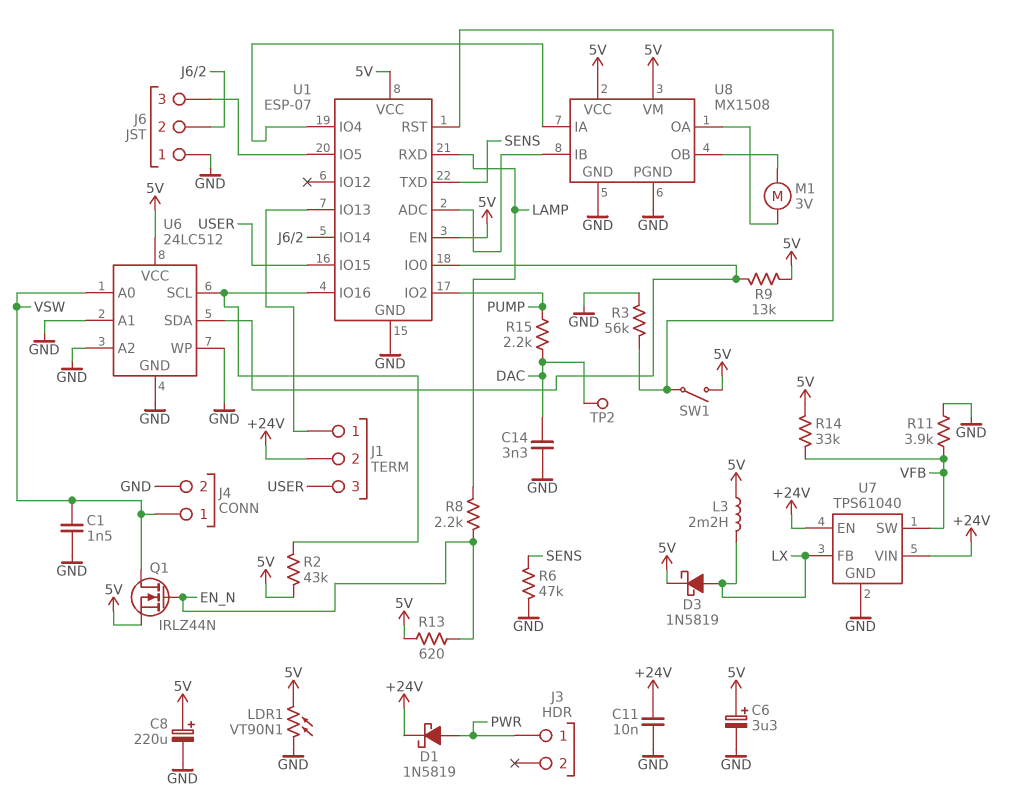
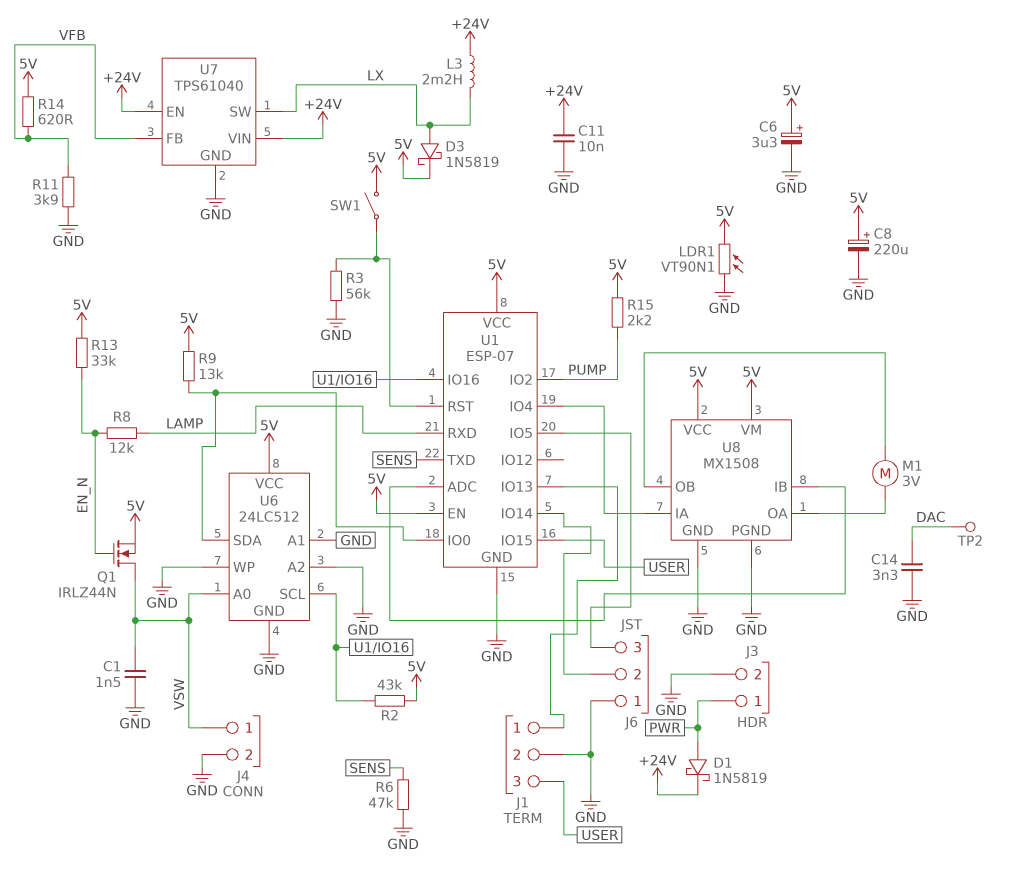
J1 pin 2: +24V -> GND
J3 pin 2: none -> GND
L3: 2.2mH (5V, LX) -> 2.2mH (+24V, LX)
R8: 2.2k (EN_N, LAMP) -> 12k (EN_N, LAMP)
R13: 620 (5V, EN_N) -> 33k (5V, EN_N)
R14: 33k (5V, VFB) -> 620 (5V, VFB)
R15: 2.2k (DAC, PUMP) -> 2.2k (5V, PUMP)
U7 pin FB: LX -> VFB
U7 pin SW: VFB -> LX

